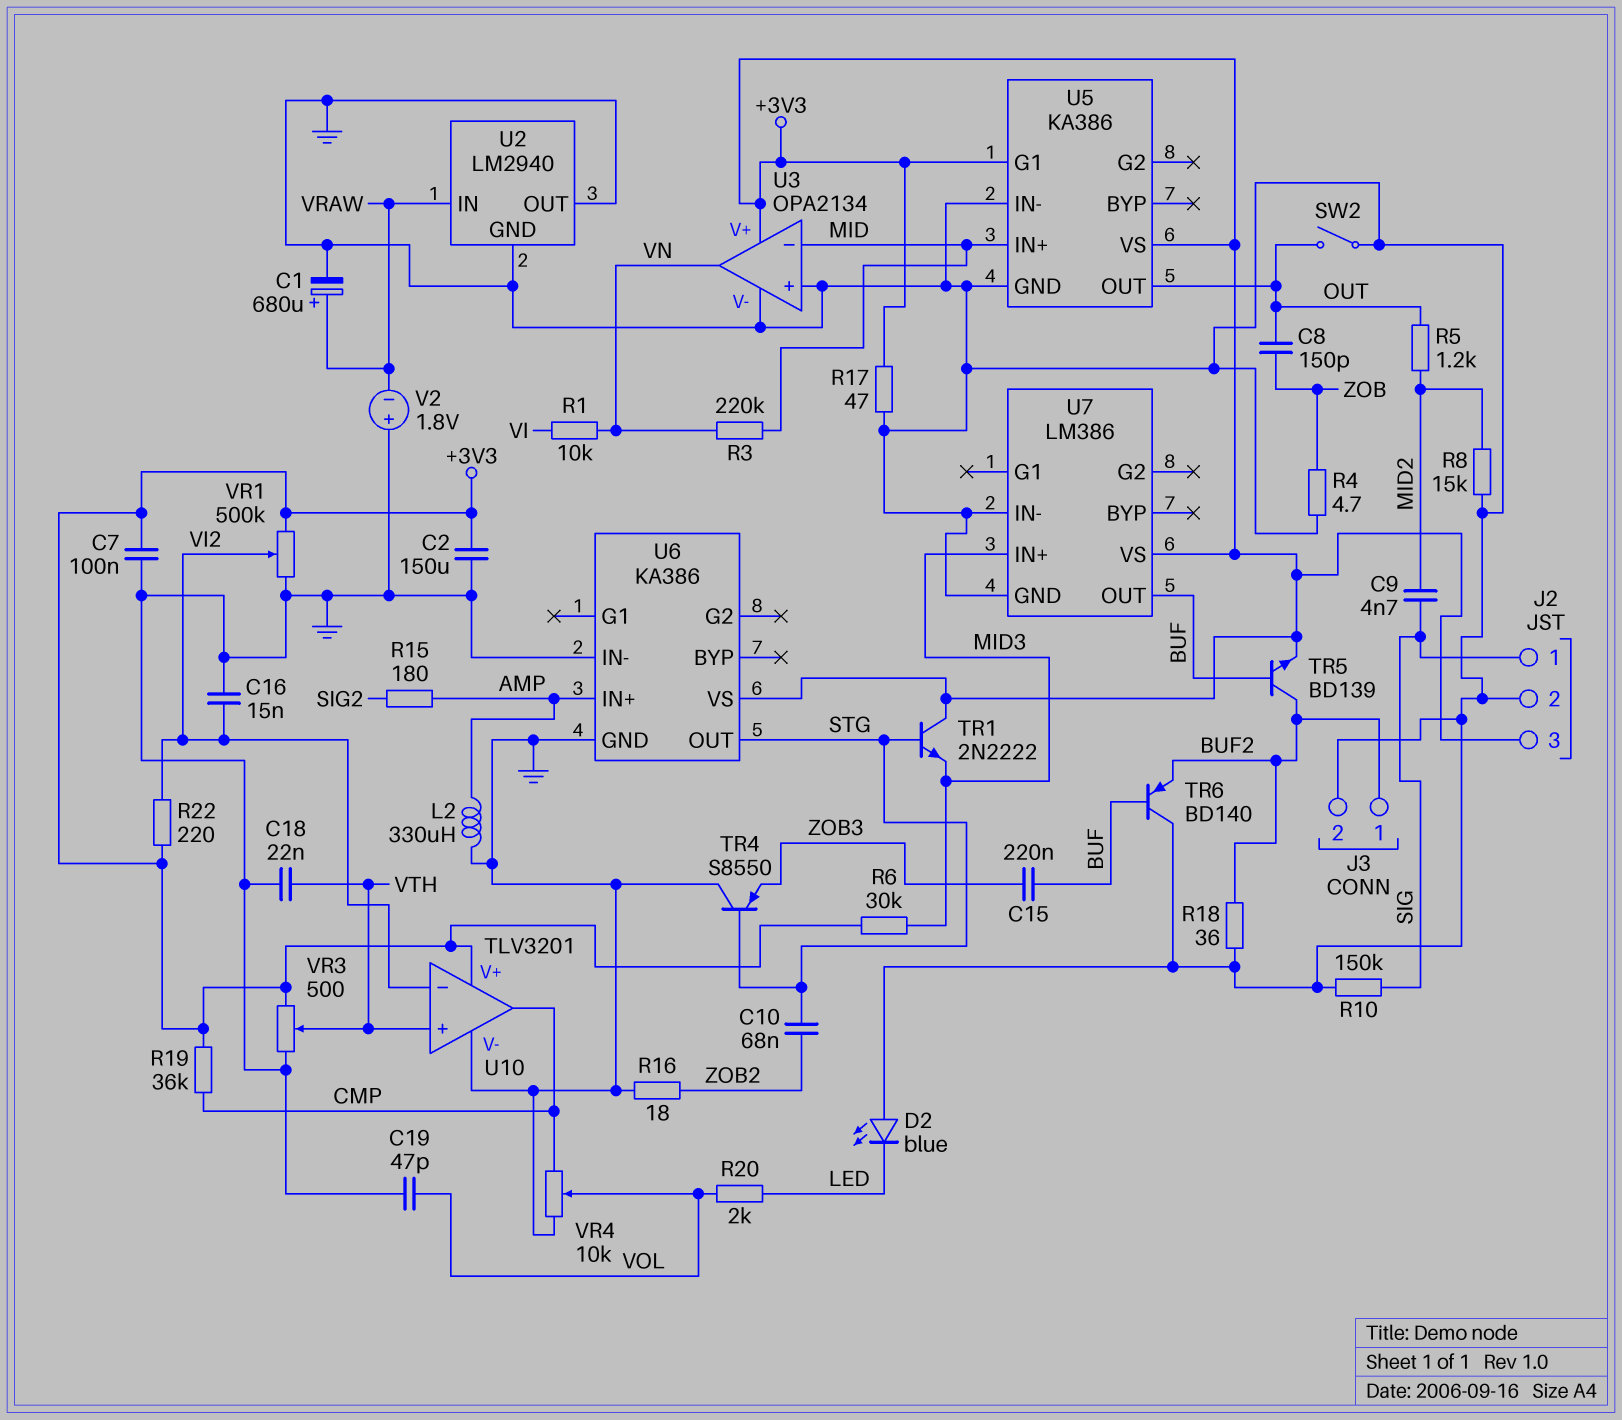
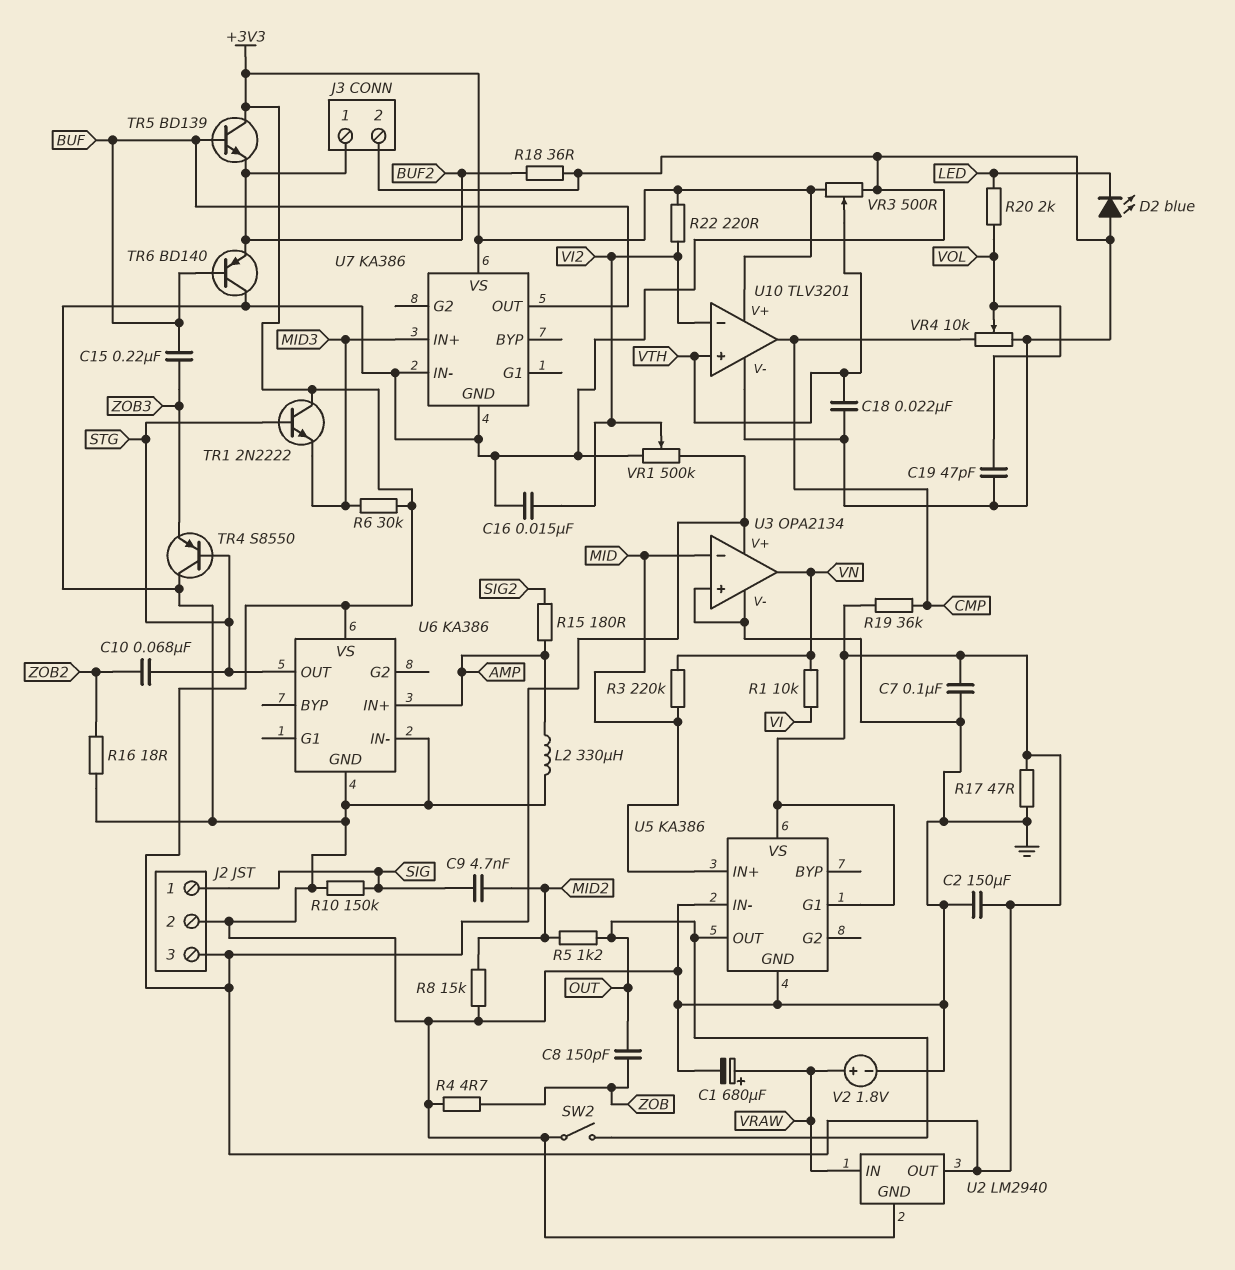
TR5: NPN BD139 (B BUF, C BUF2, E +3V3) -> NPN BD139 (B BUF, C +3V3, E BUF2)
U2 pin OUT: GND -> +3V3
U7: LM386 -> KA386
V2: 1.8V (plus GND, minus VRAW) -> 1.8V (plus VRAW, minus GND)

